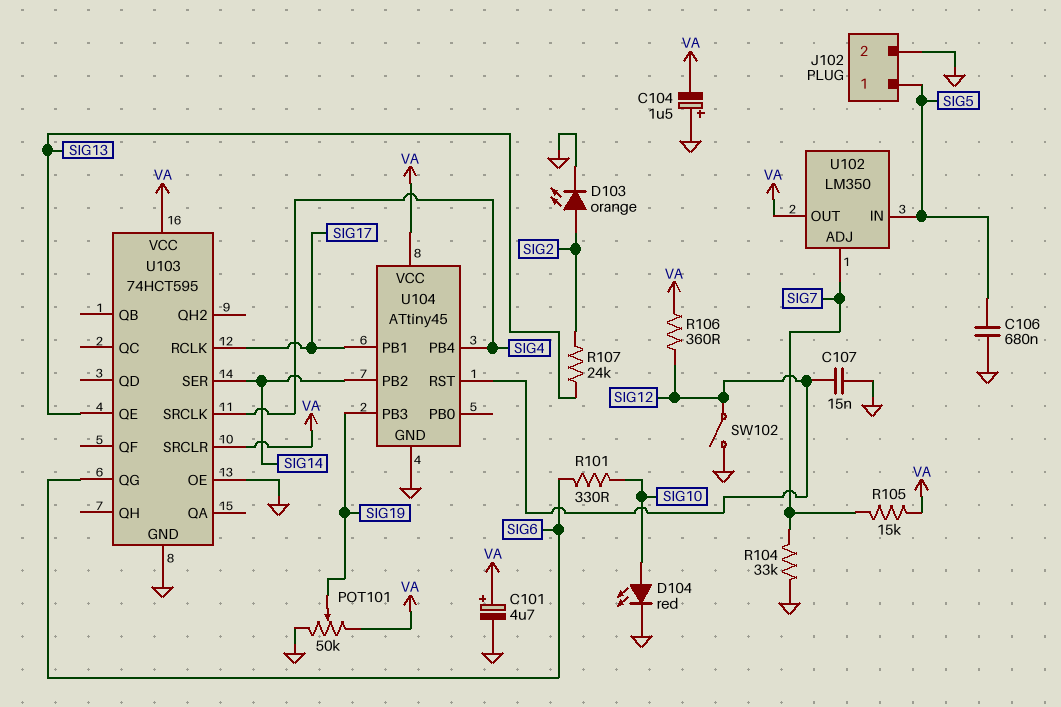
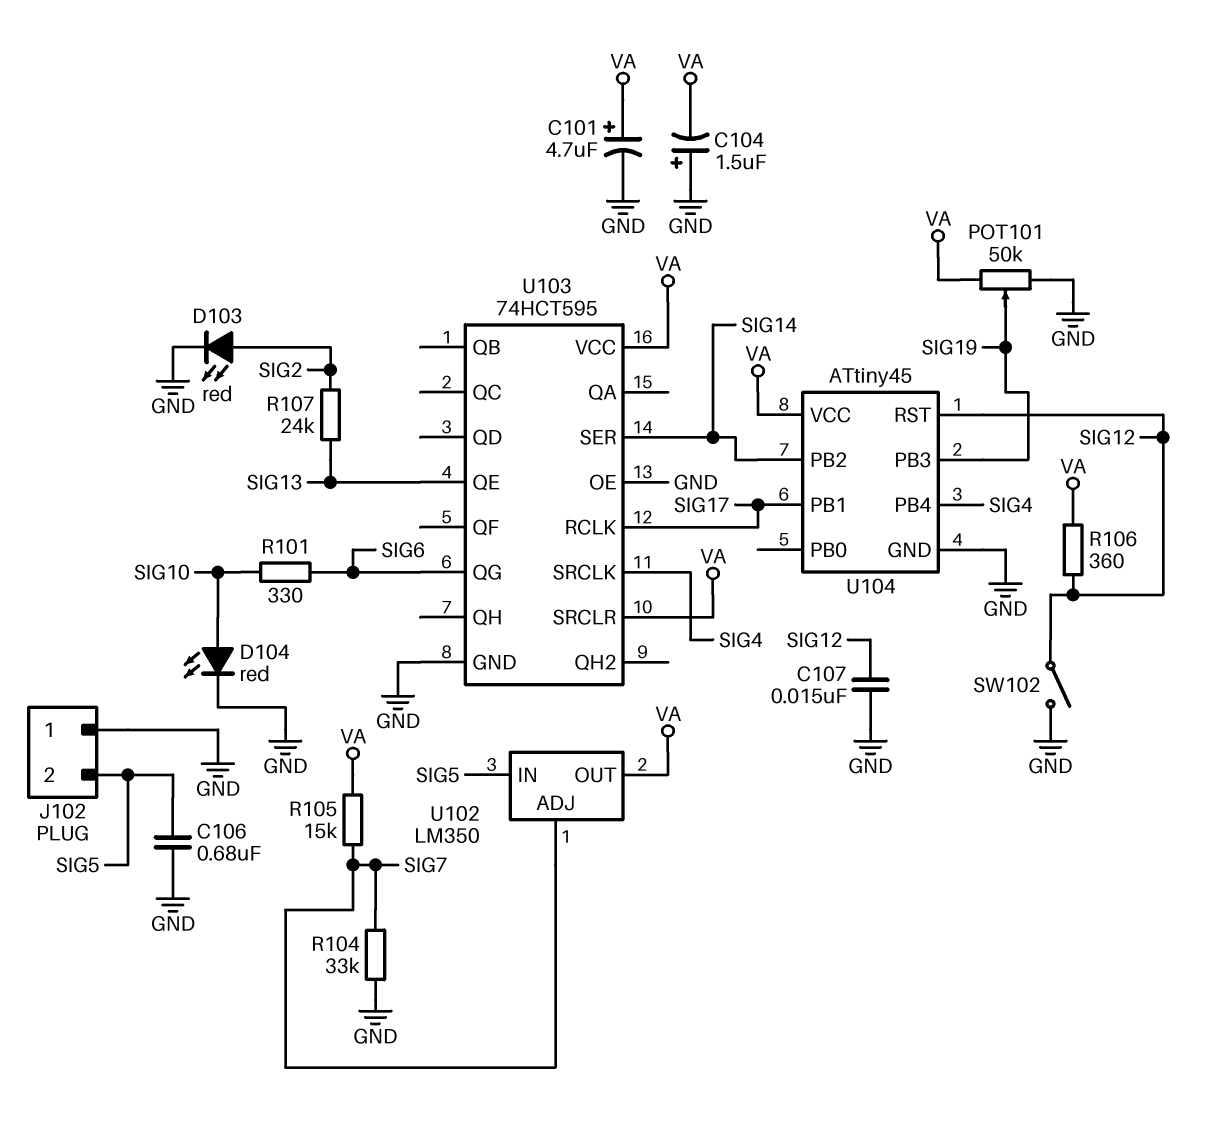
D103: LED orange (A SIG2, K GND) -> LED red (A SIG2, K GND)
J102 pin 1: SIG5 -> GND
J102 pin 2: GND -> SIG5

